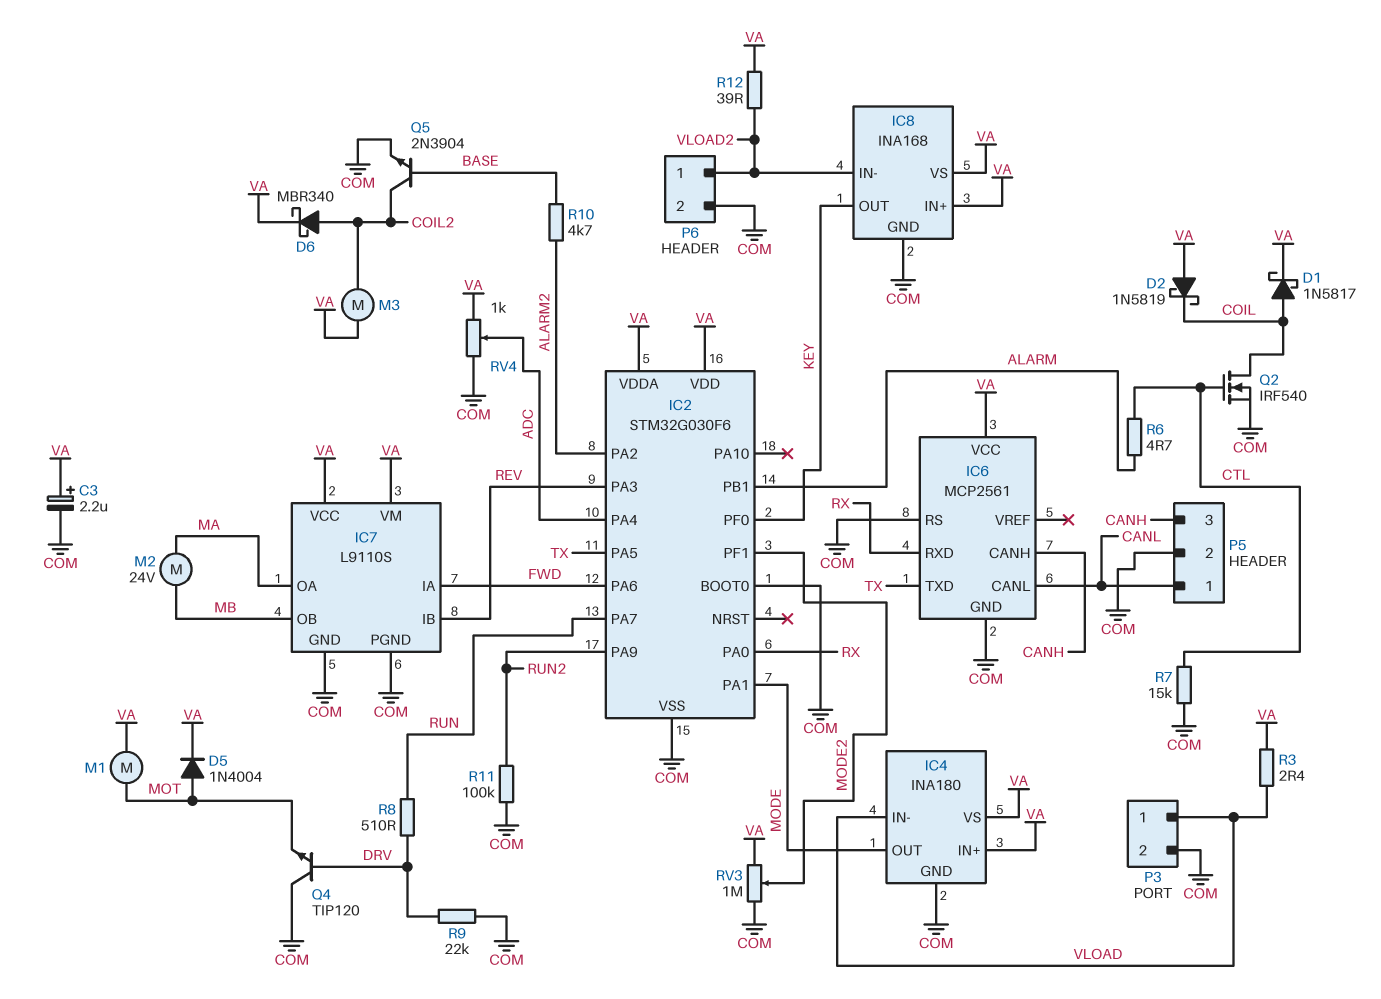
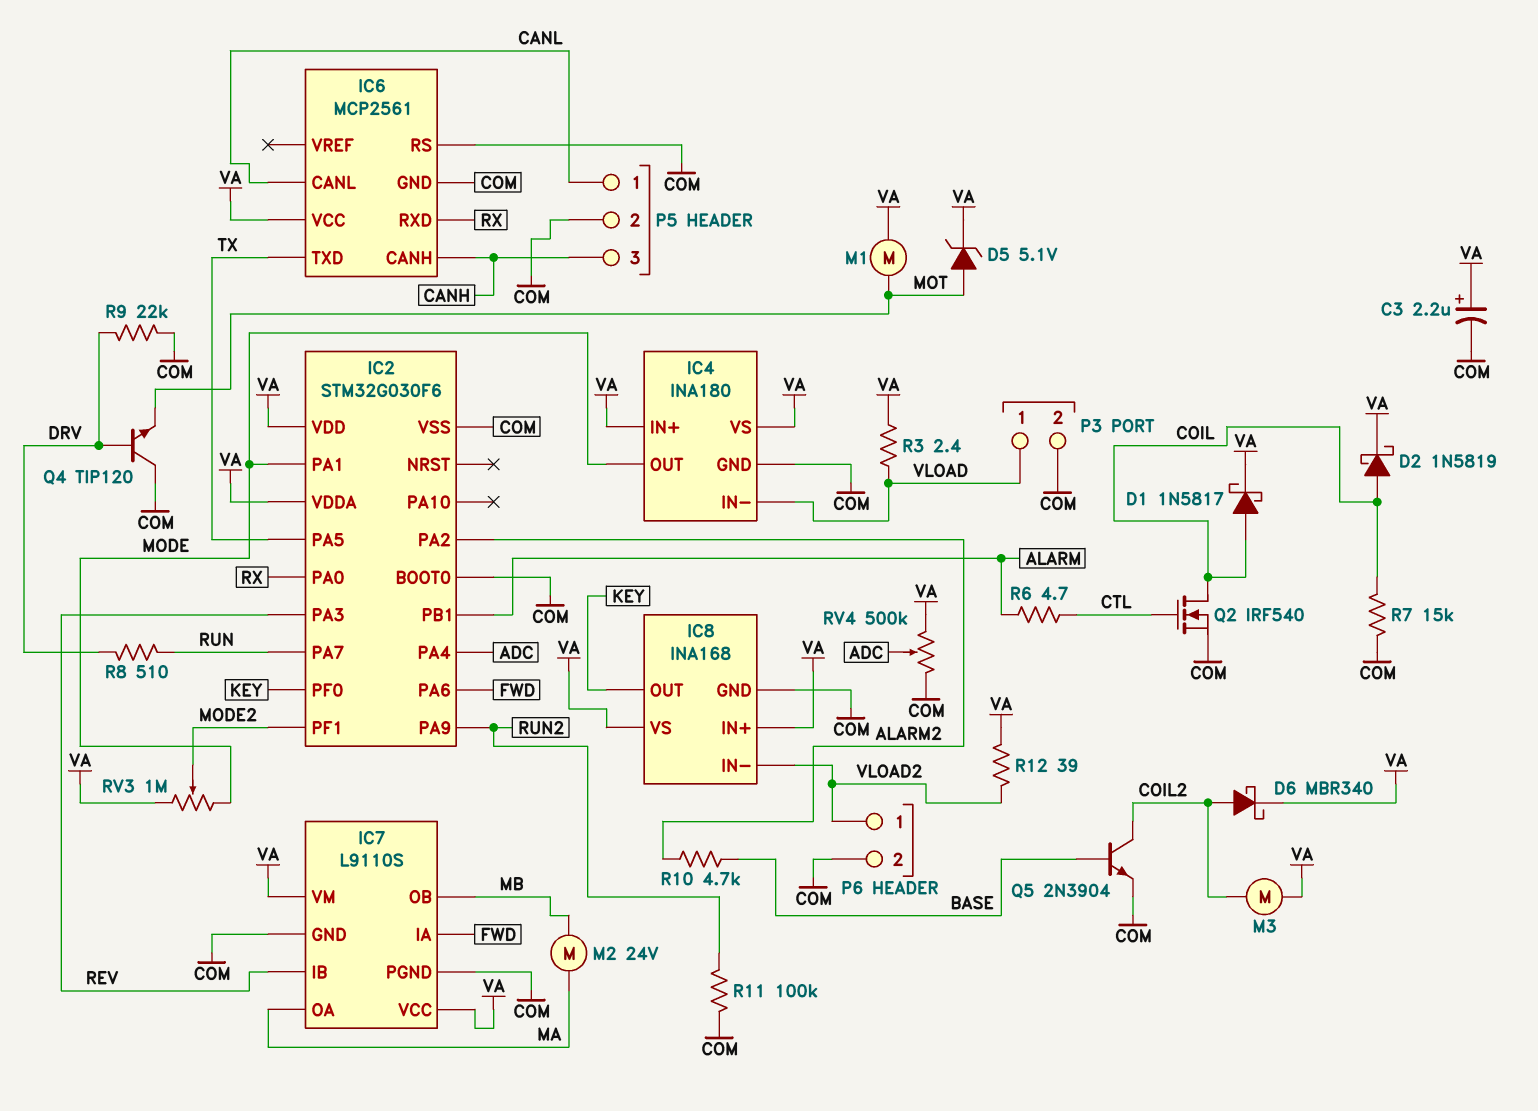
D2: schottky 1N5819 (A VA, K COIL) -> schottky 1N5819 (A COIL, K VA)
D5: diode 1N4004 (A MOT, K VA) -> zener 5.1V (A MOT, K VA)
R7: 15k (COM, CTL) -> 15k (COIL, COM)
RV3: 1M (COM, VA, wiper MODE2) -> 1M (MODE, VA, wiper MODE2)
RV4: 1k (COM, VA, wiper ADC) -> 500k (COM, VA, wiper ADC)

